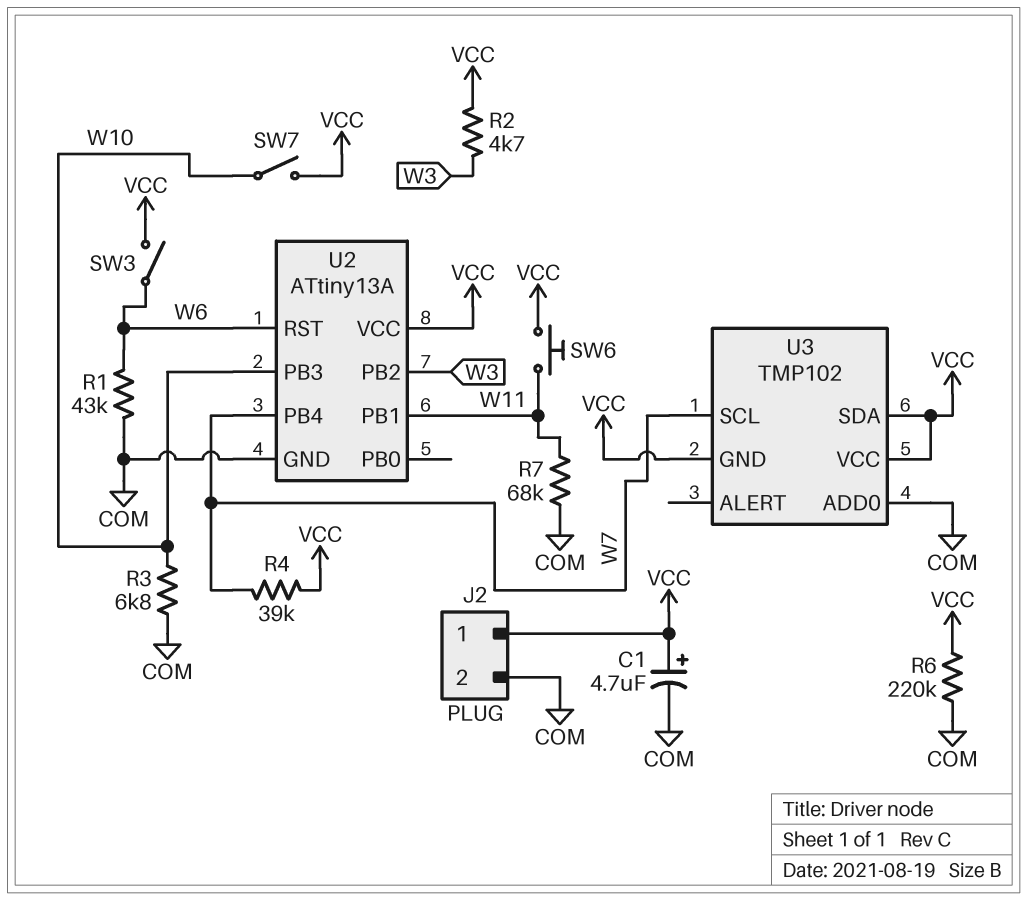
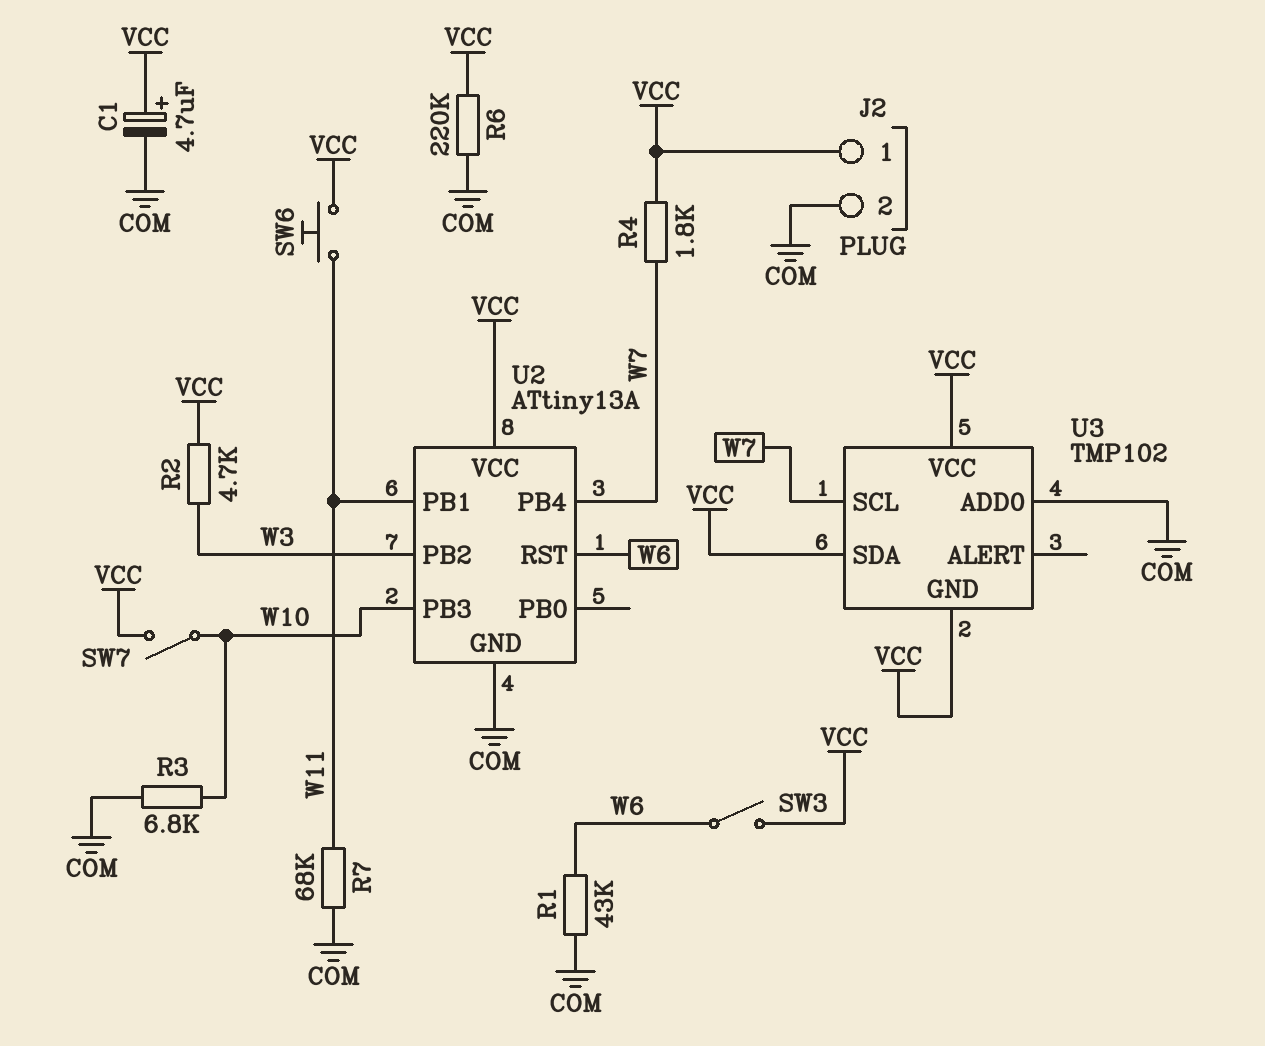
R4: 39k (VCC, W7) -> 1.8k (VCC, W7)

